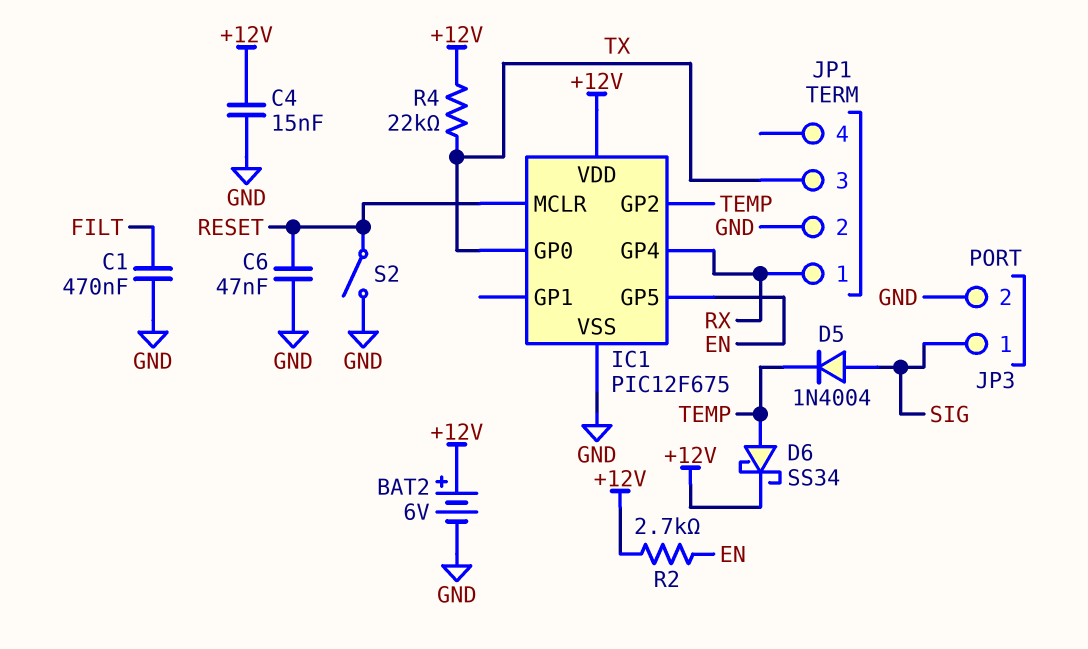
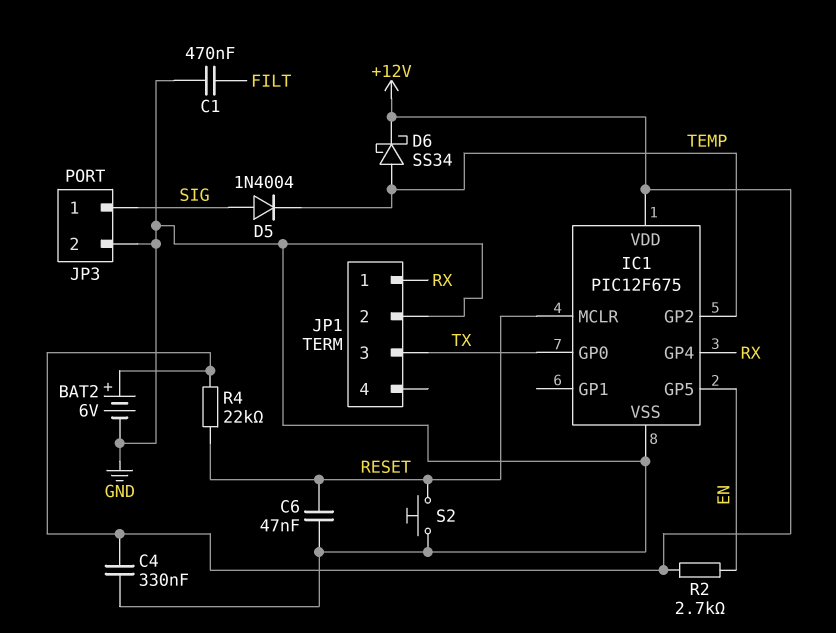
C4: 15nF (+12V, GND) -> 330nF (+12V, GND)
R4: 22k (+12V, TX) -> 22k (+12V, RESET)
S2: switch (GND, RESET) -> button (GND, RESET)

